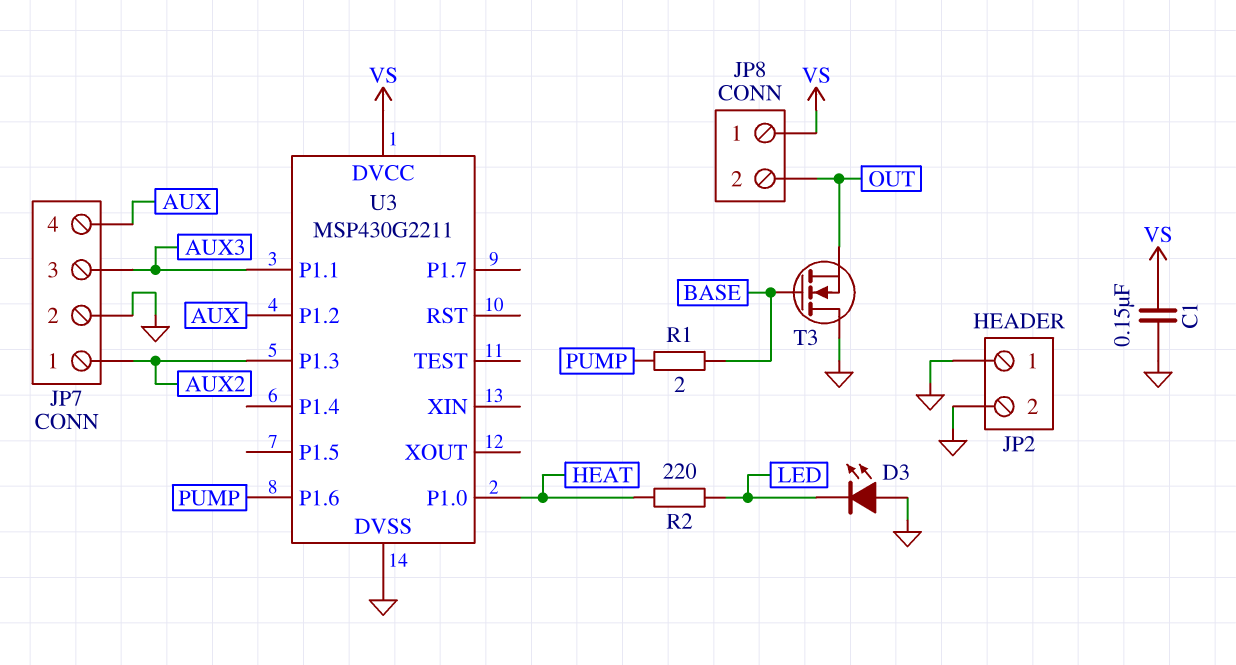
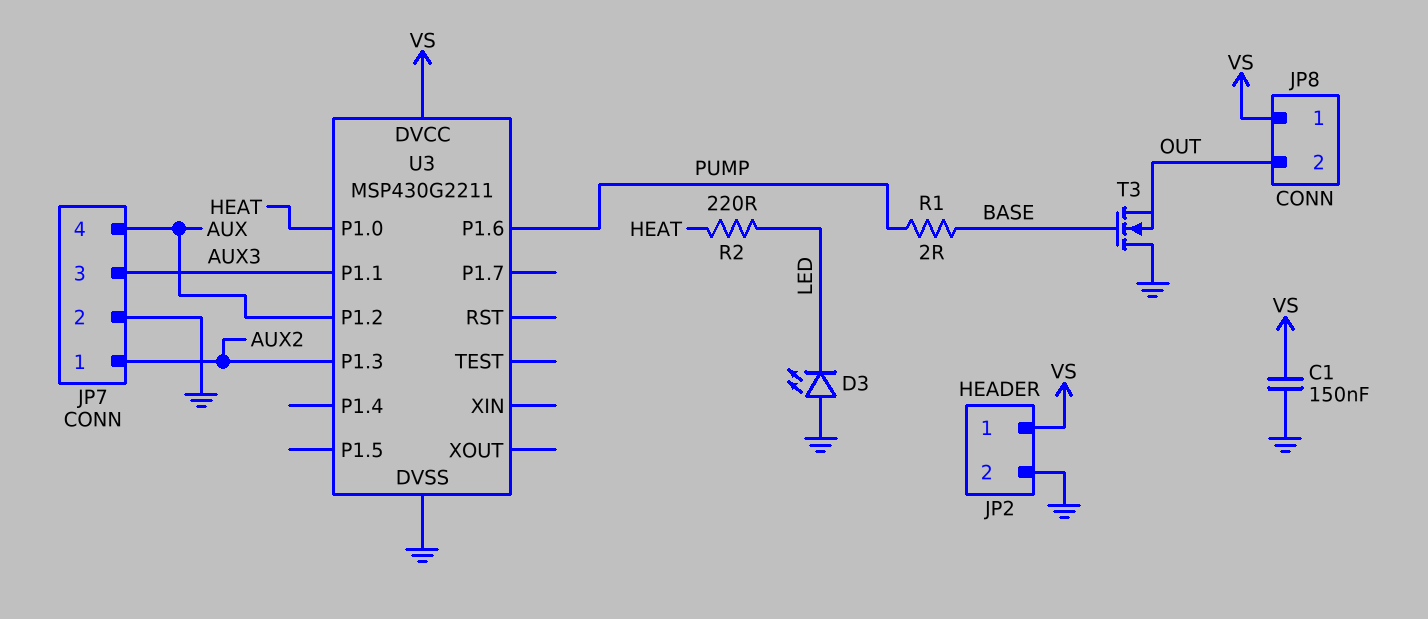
JP2 pin 1: GND -> VS

